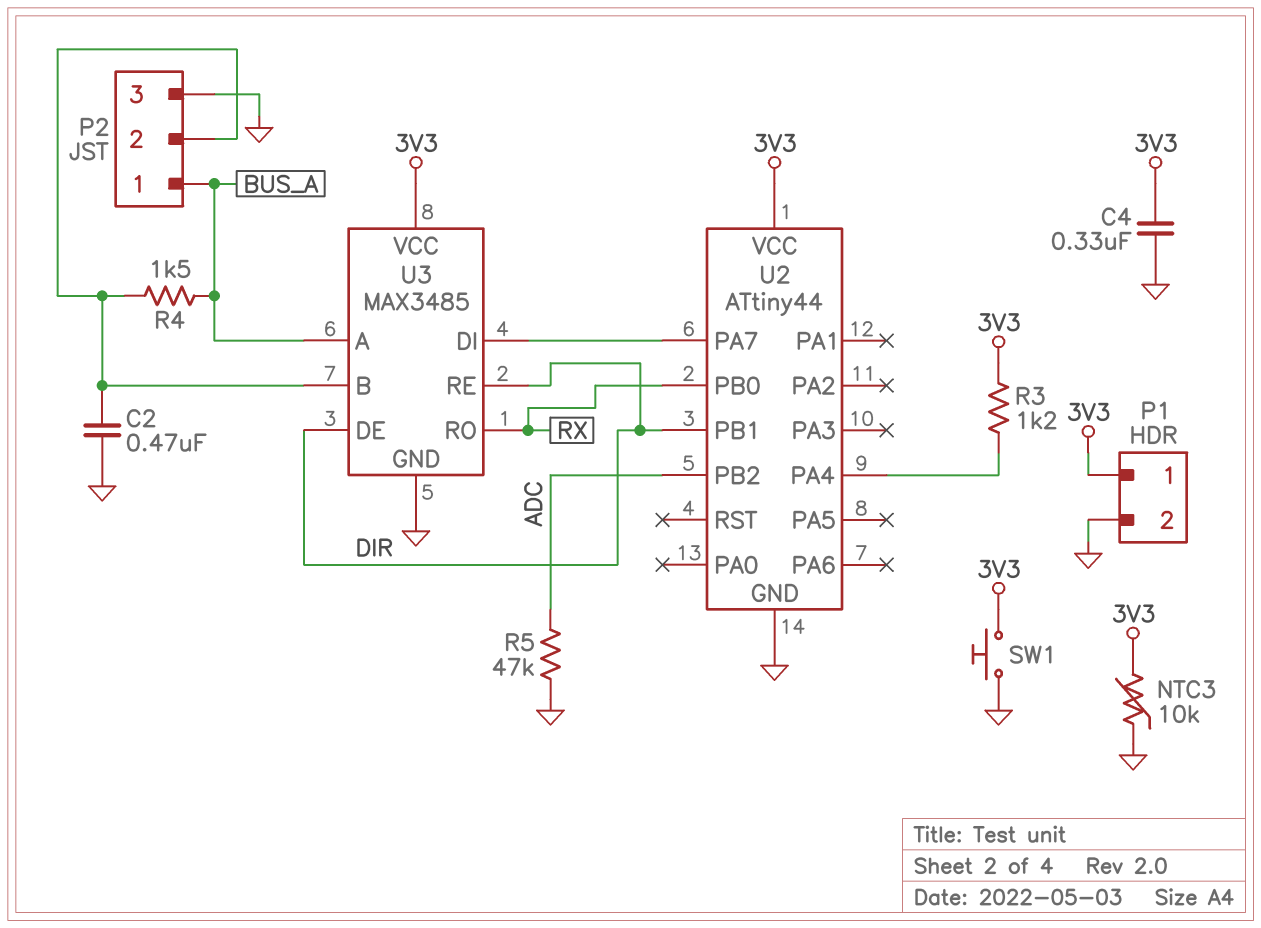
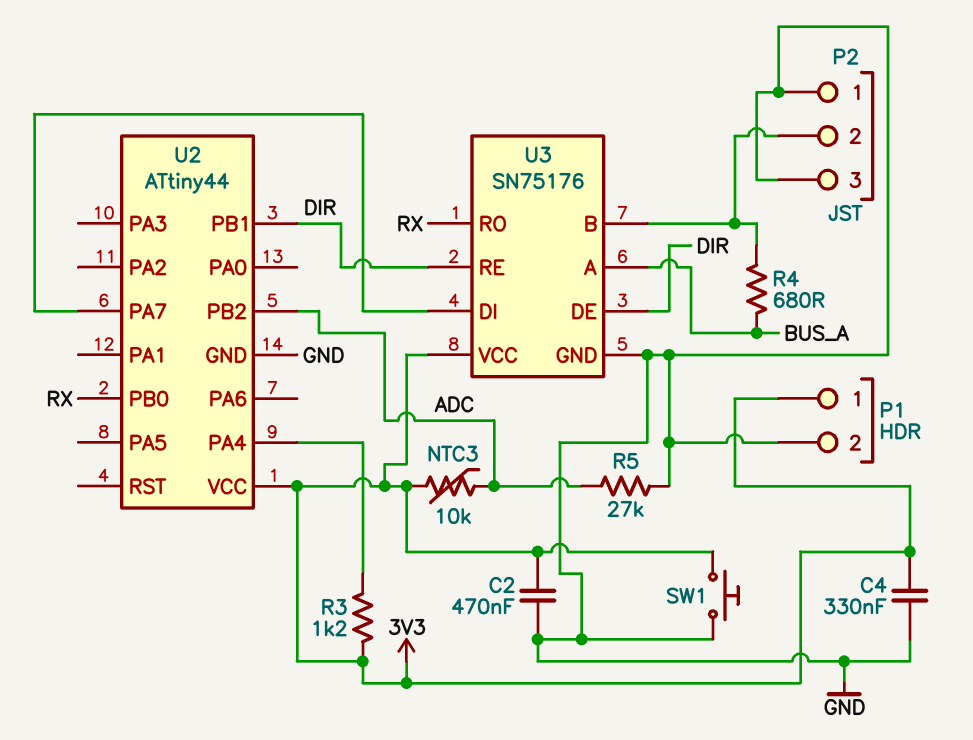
C2: 470nF (GND, P2/2) -> 470nF (3V3, GND)
NTC3: 10k (3V3, GND) -> 10k (3V3, ADC)
P2 pin 1: BUS_A -> GND
R4: 1.5k (BUS_A, P2/2) -> 680 (BUS_A, P2/2)
R5: 47k (ADC, GND) -> 27k (ADC, GND)
U3: MAX3485 -> SN75176

